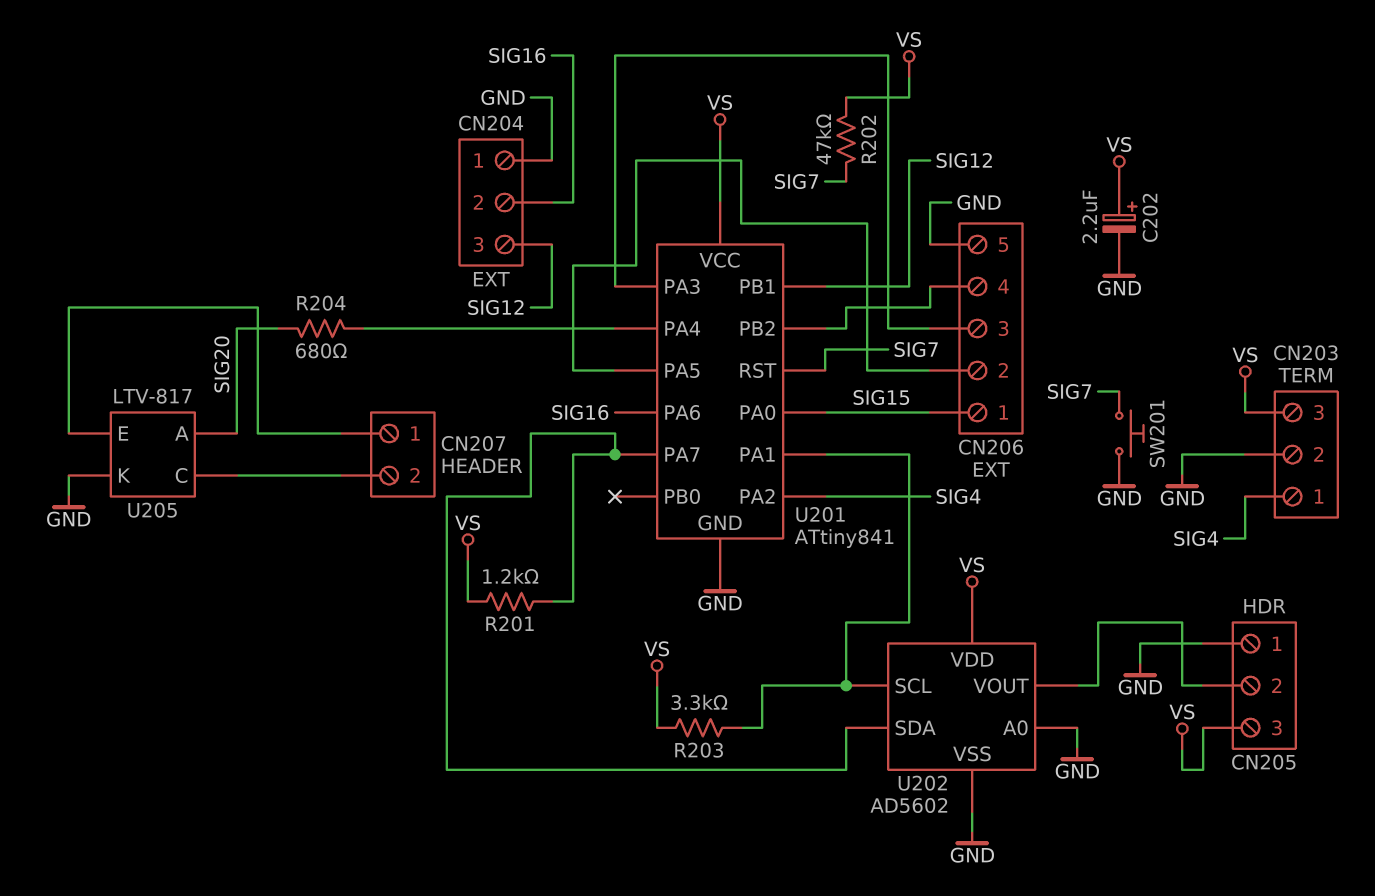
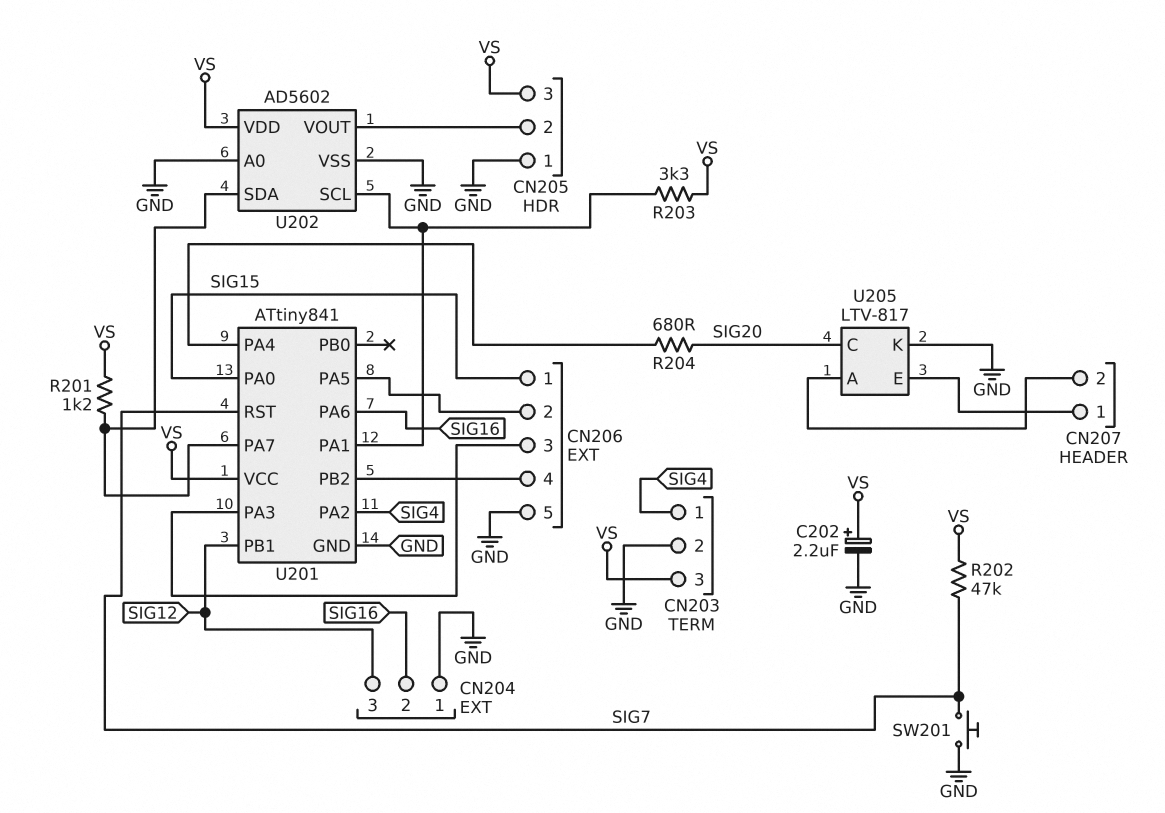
U205 pin A: SIG20 -> CN207/2
U205 pin C: CN207/2 -> SIG20

